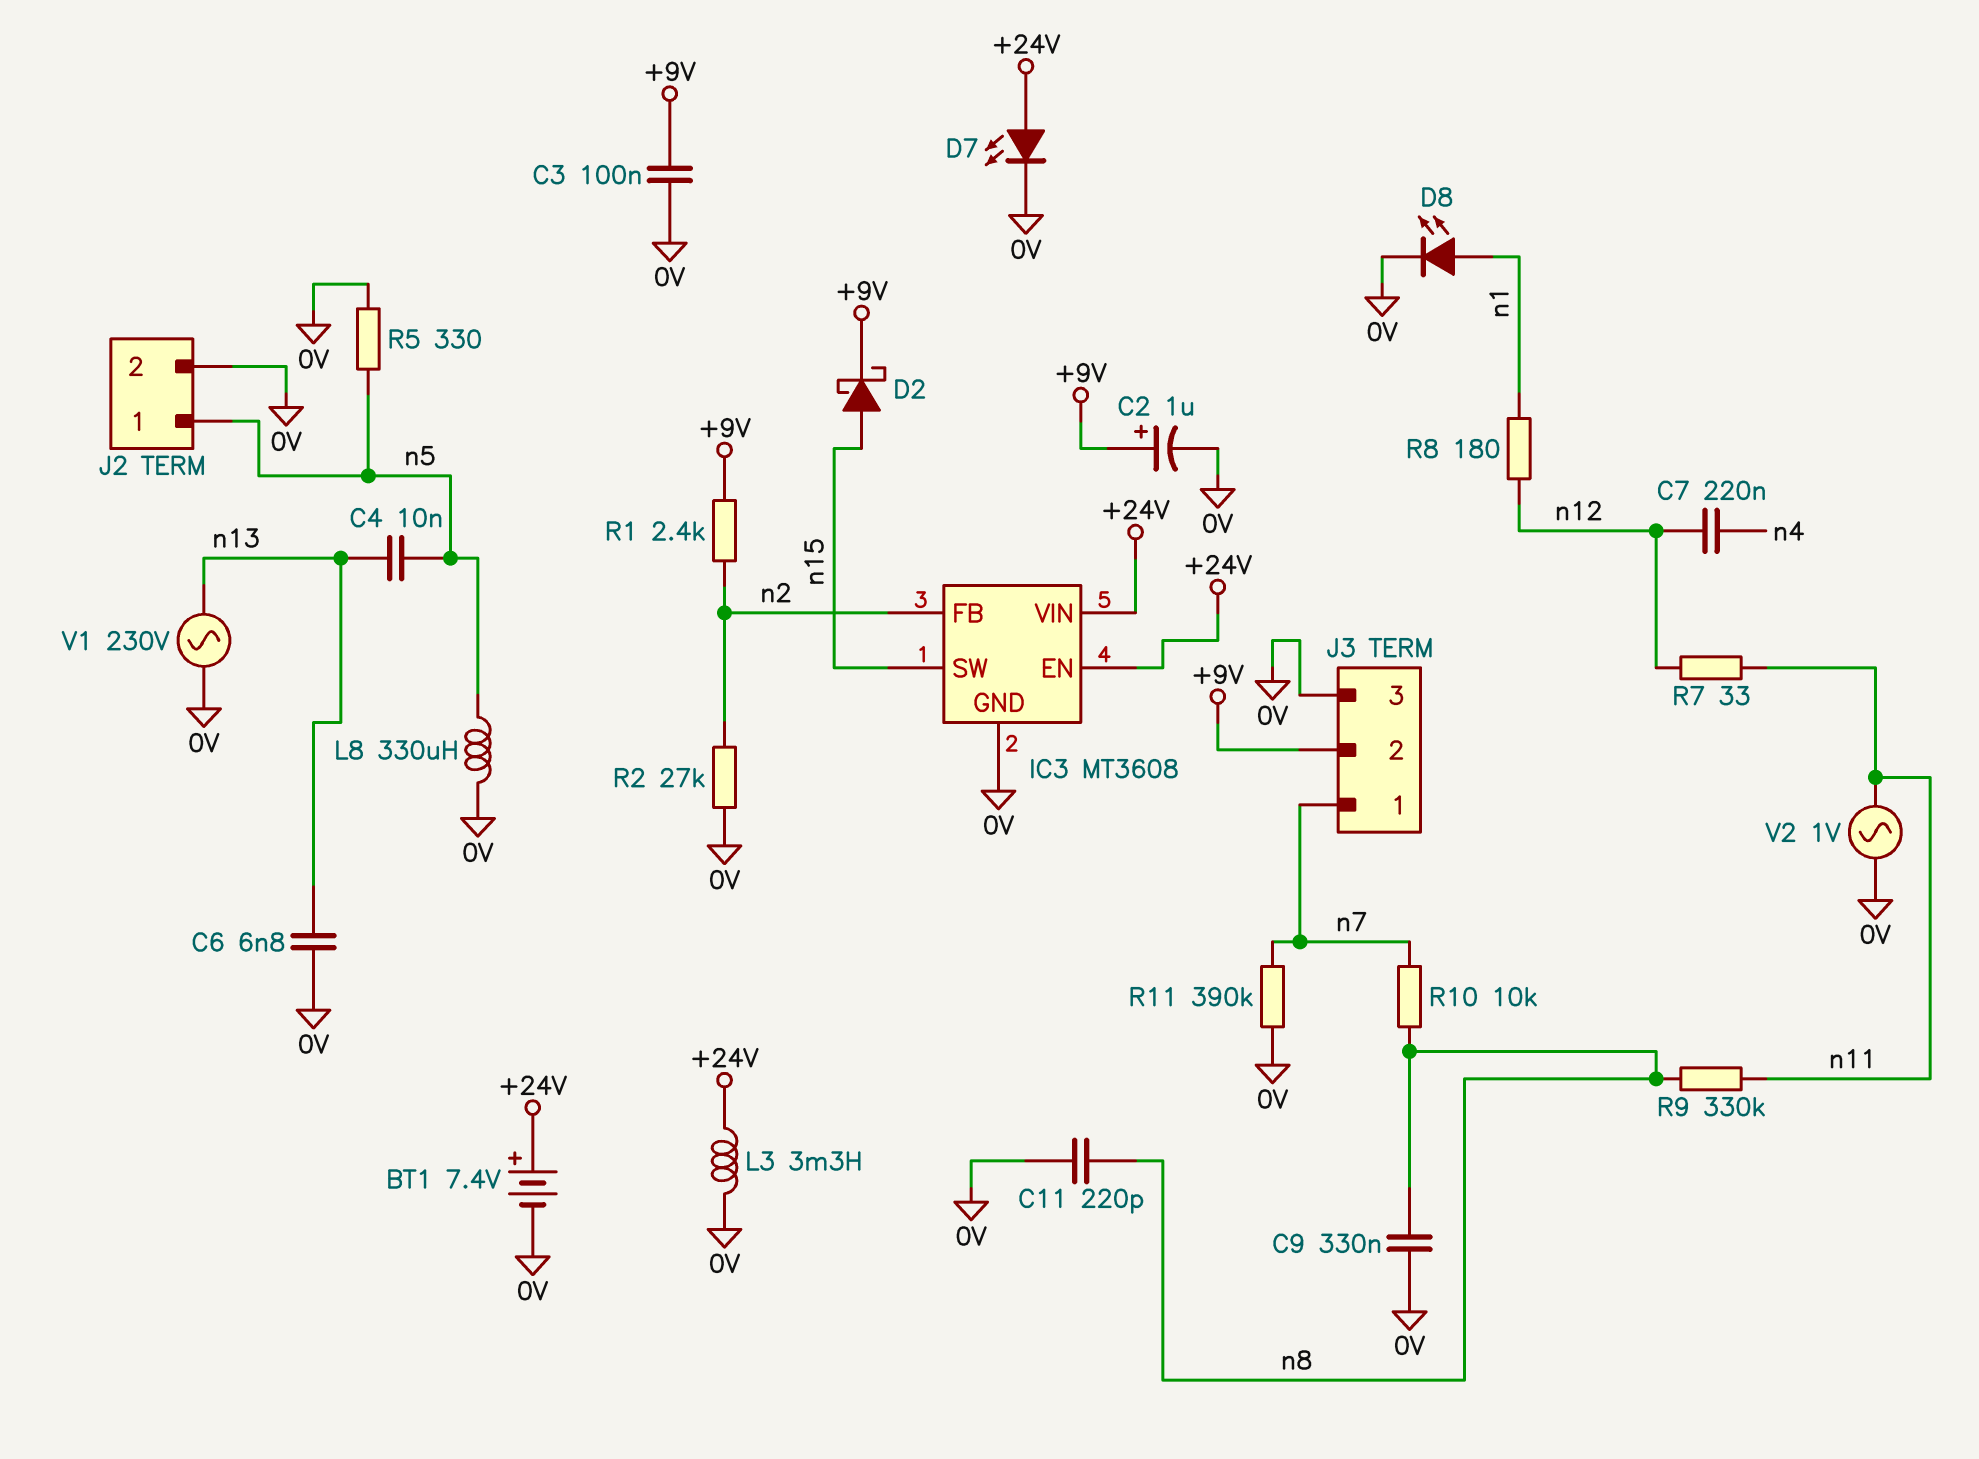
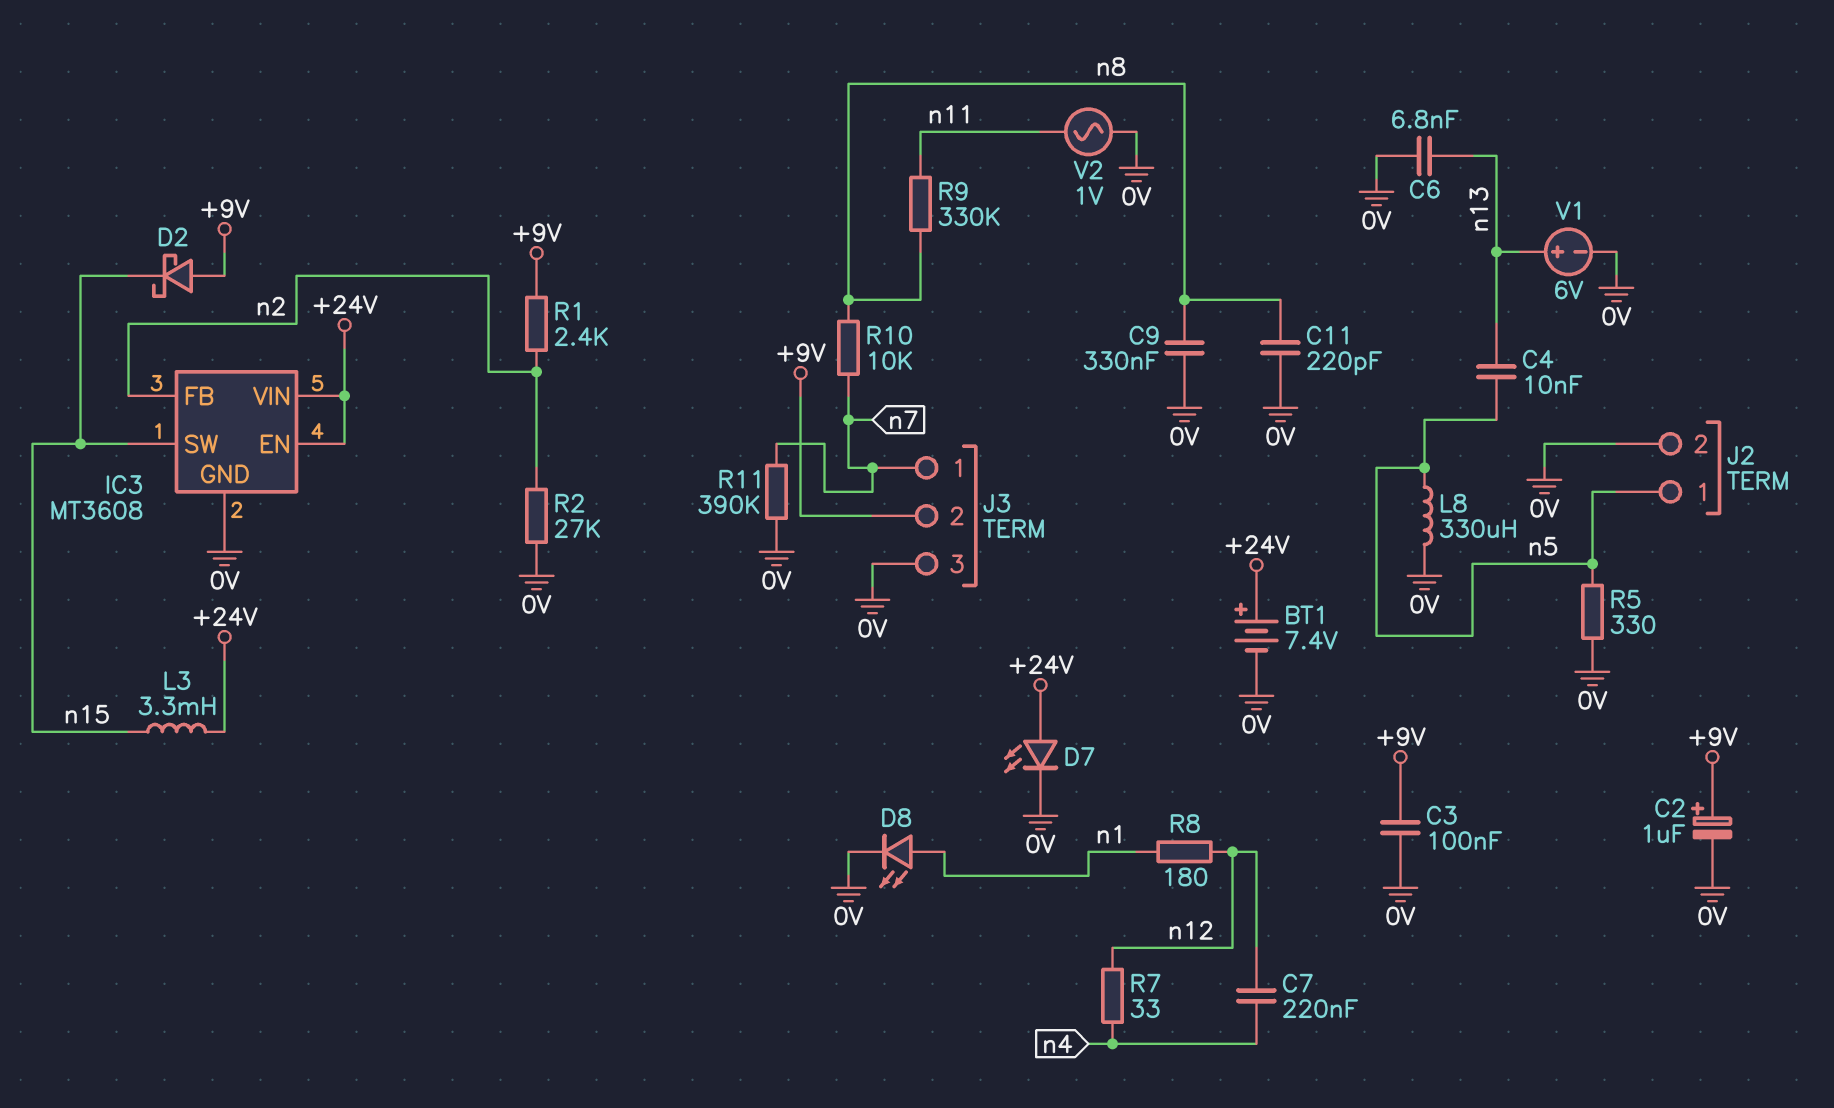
D2: schottky (A n15, K +9V) -> schottky (A +9V, K n15)
L3: 3.3mH (+24V, 0V) -> 3.3mH (+24V, n15)
R7: 33 (n11, n12) -> 33 (n4, n12)
V1: AC 230V (0V, n13) -> 6V (plus n13, minus 0V)

